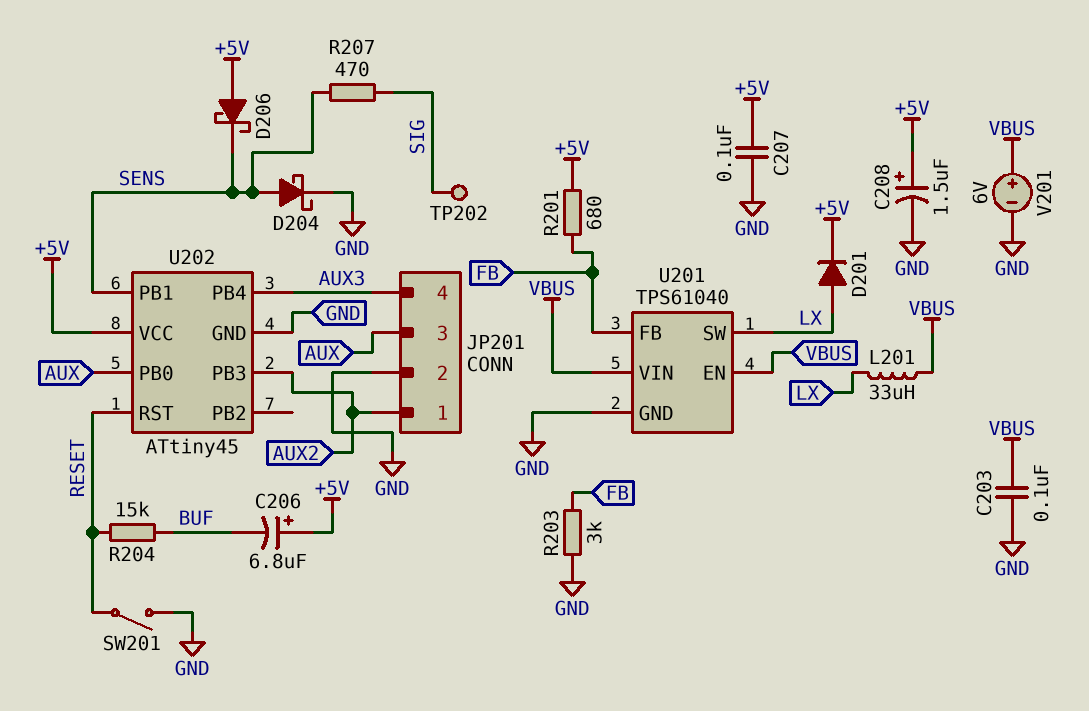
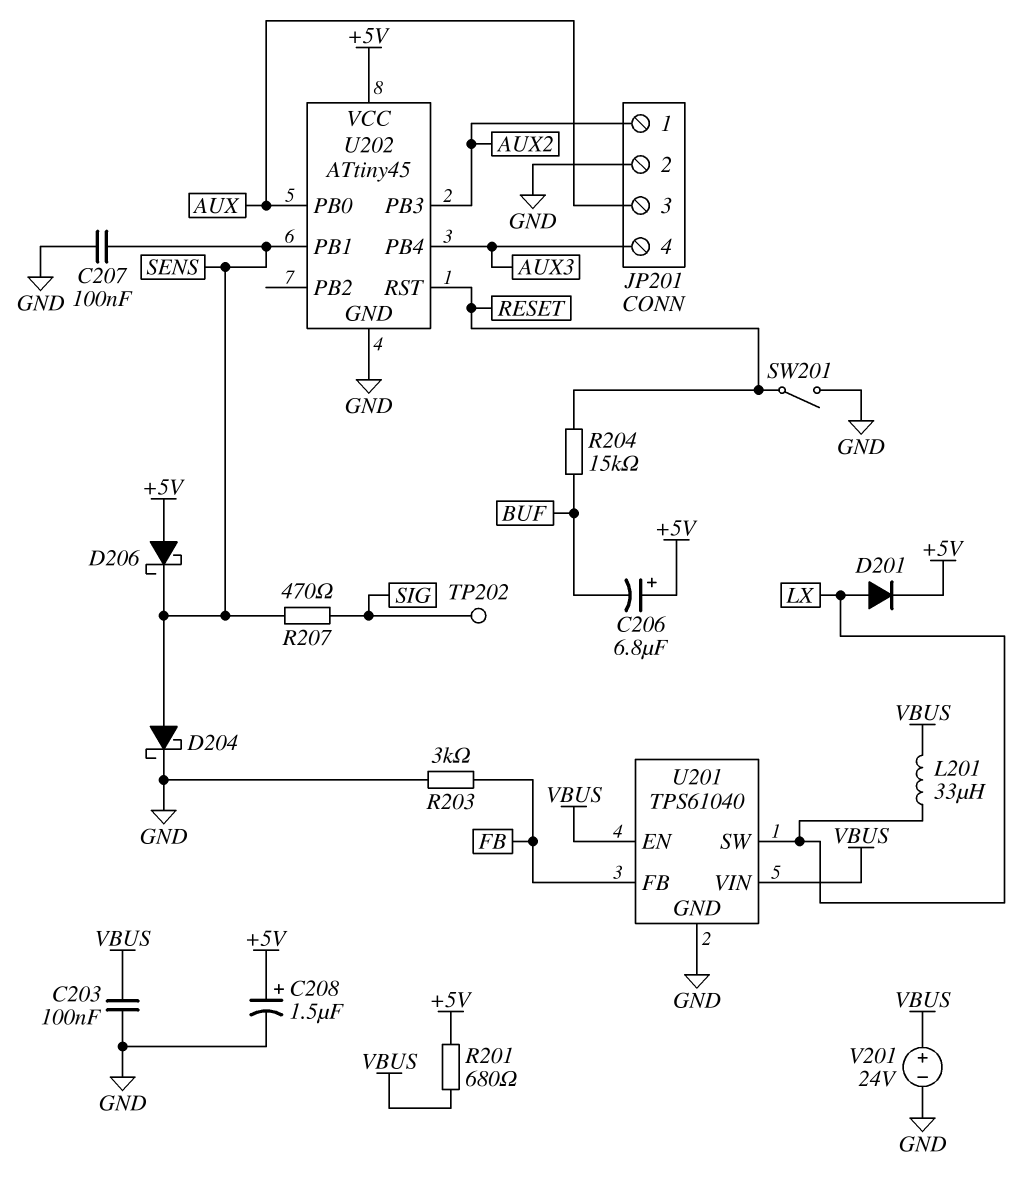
C207: 100nF (+5V, GND) -> 100nF (GND, SENS)
R201: 680 (+5V, FB) -> 680 (+5V, VBUS)
V201: 6V (plus VBUS, minus GND) -> 24V (plus VBUS, minus GND)

